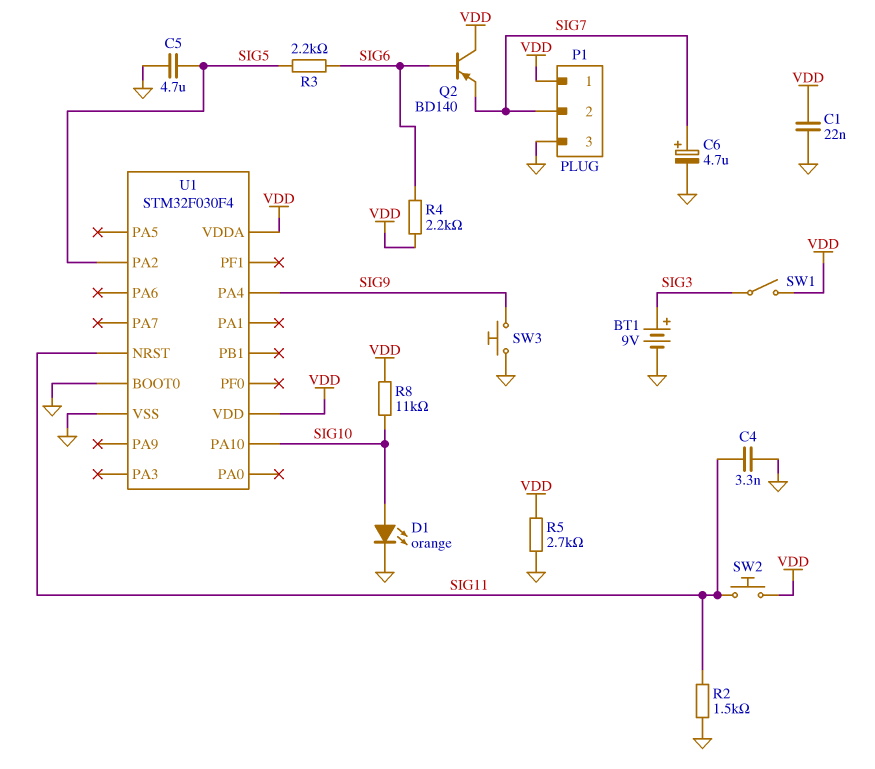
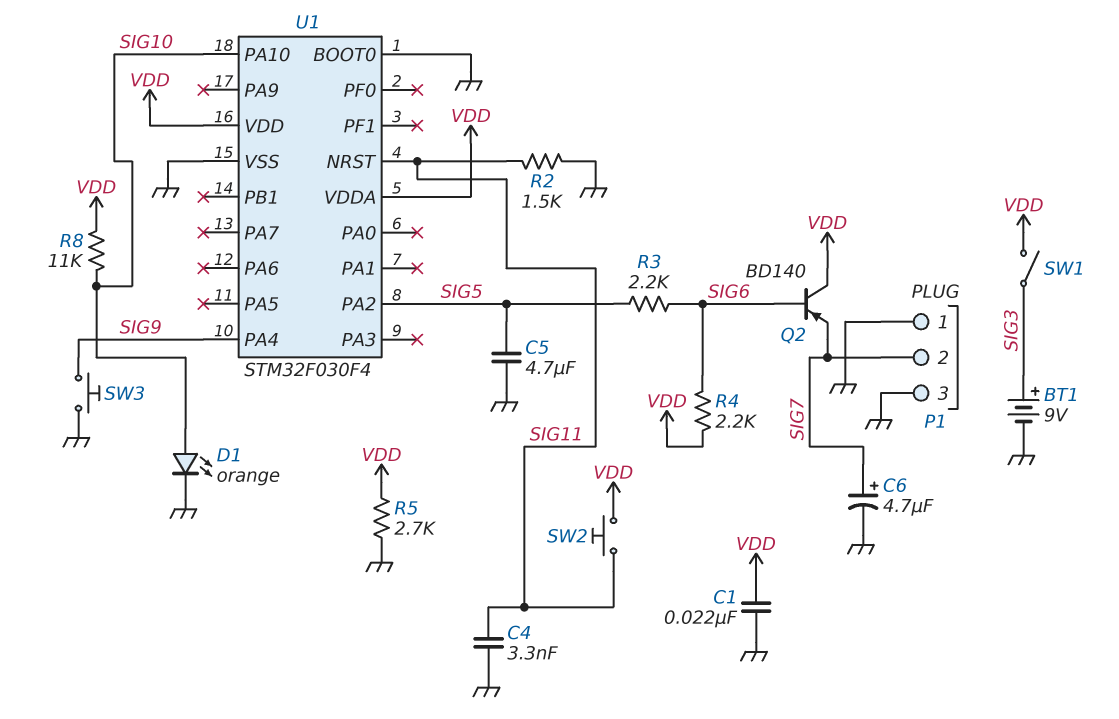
P1 pin 1: VDD -> GND

